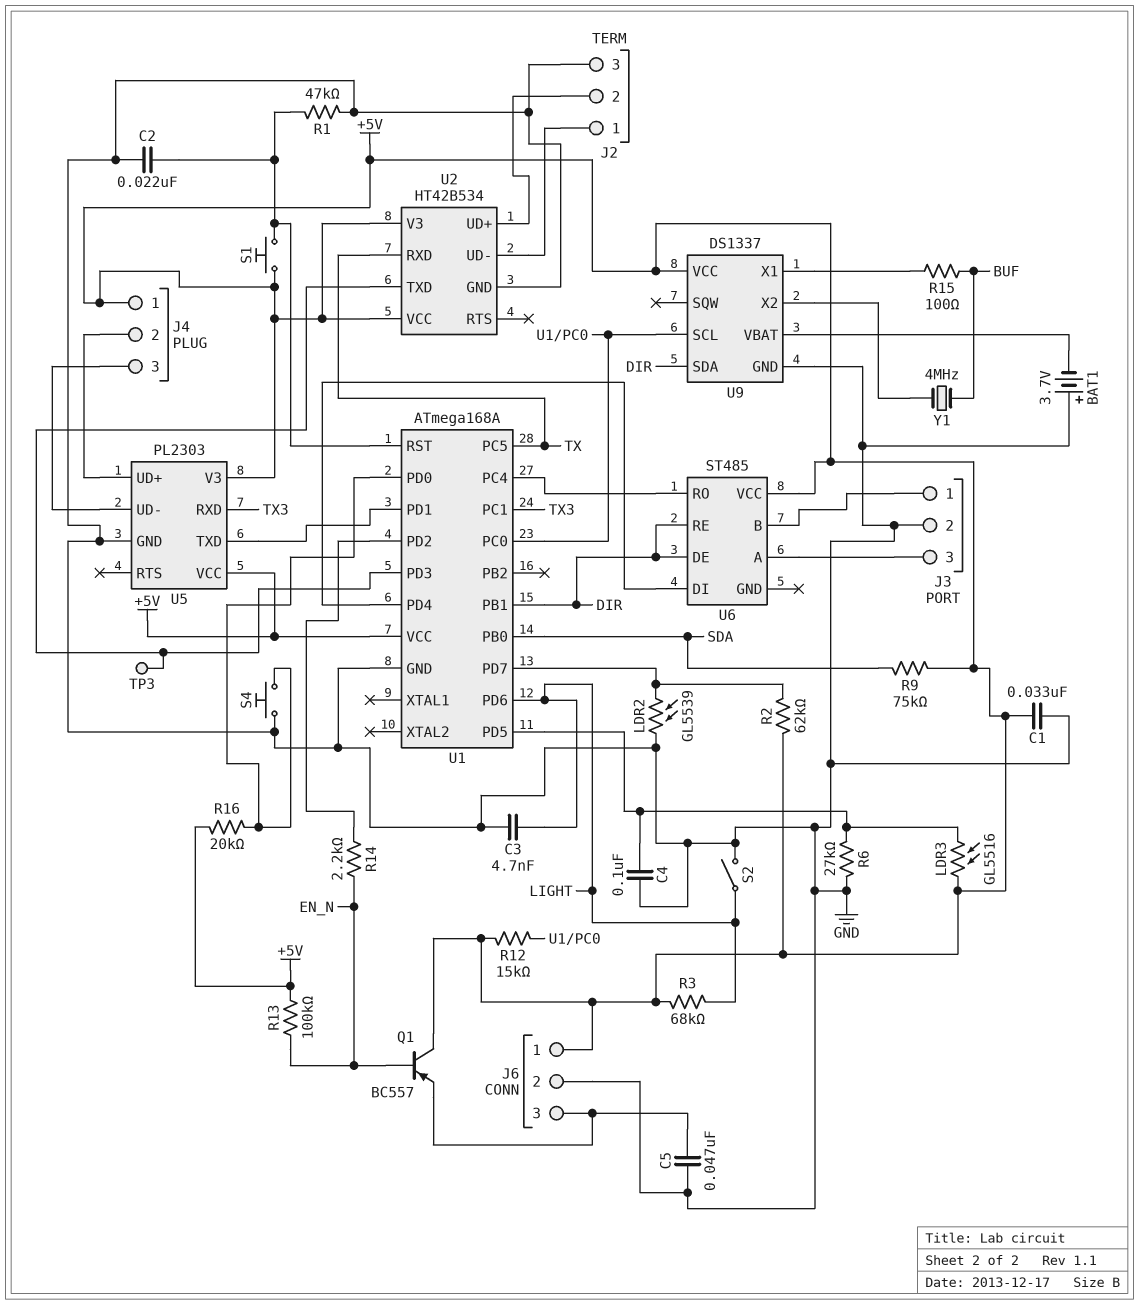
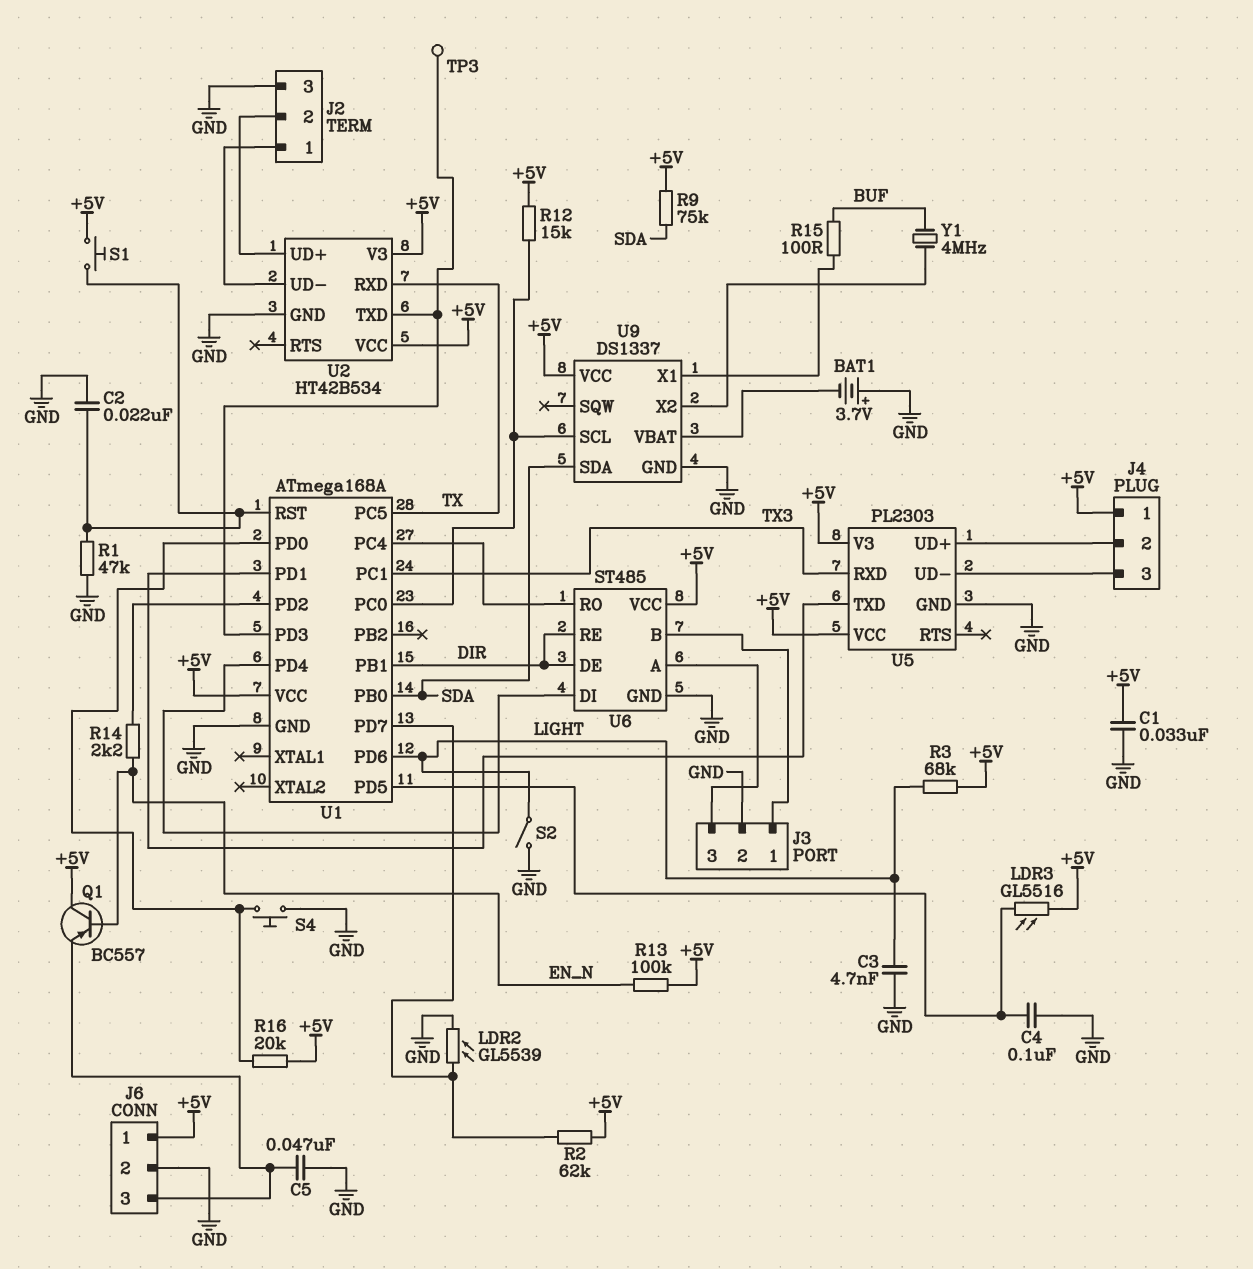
R6: 27k (GND, U1/PD5) -> none
U6 pin GND: none -> GND
U9 pin SDA: DIR -> SDA

